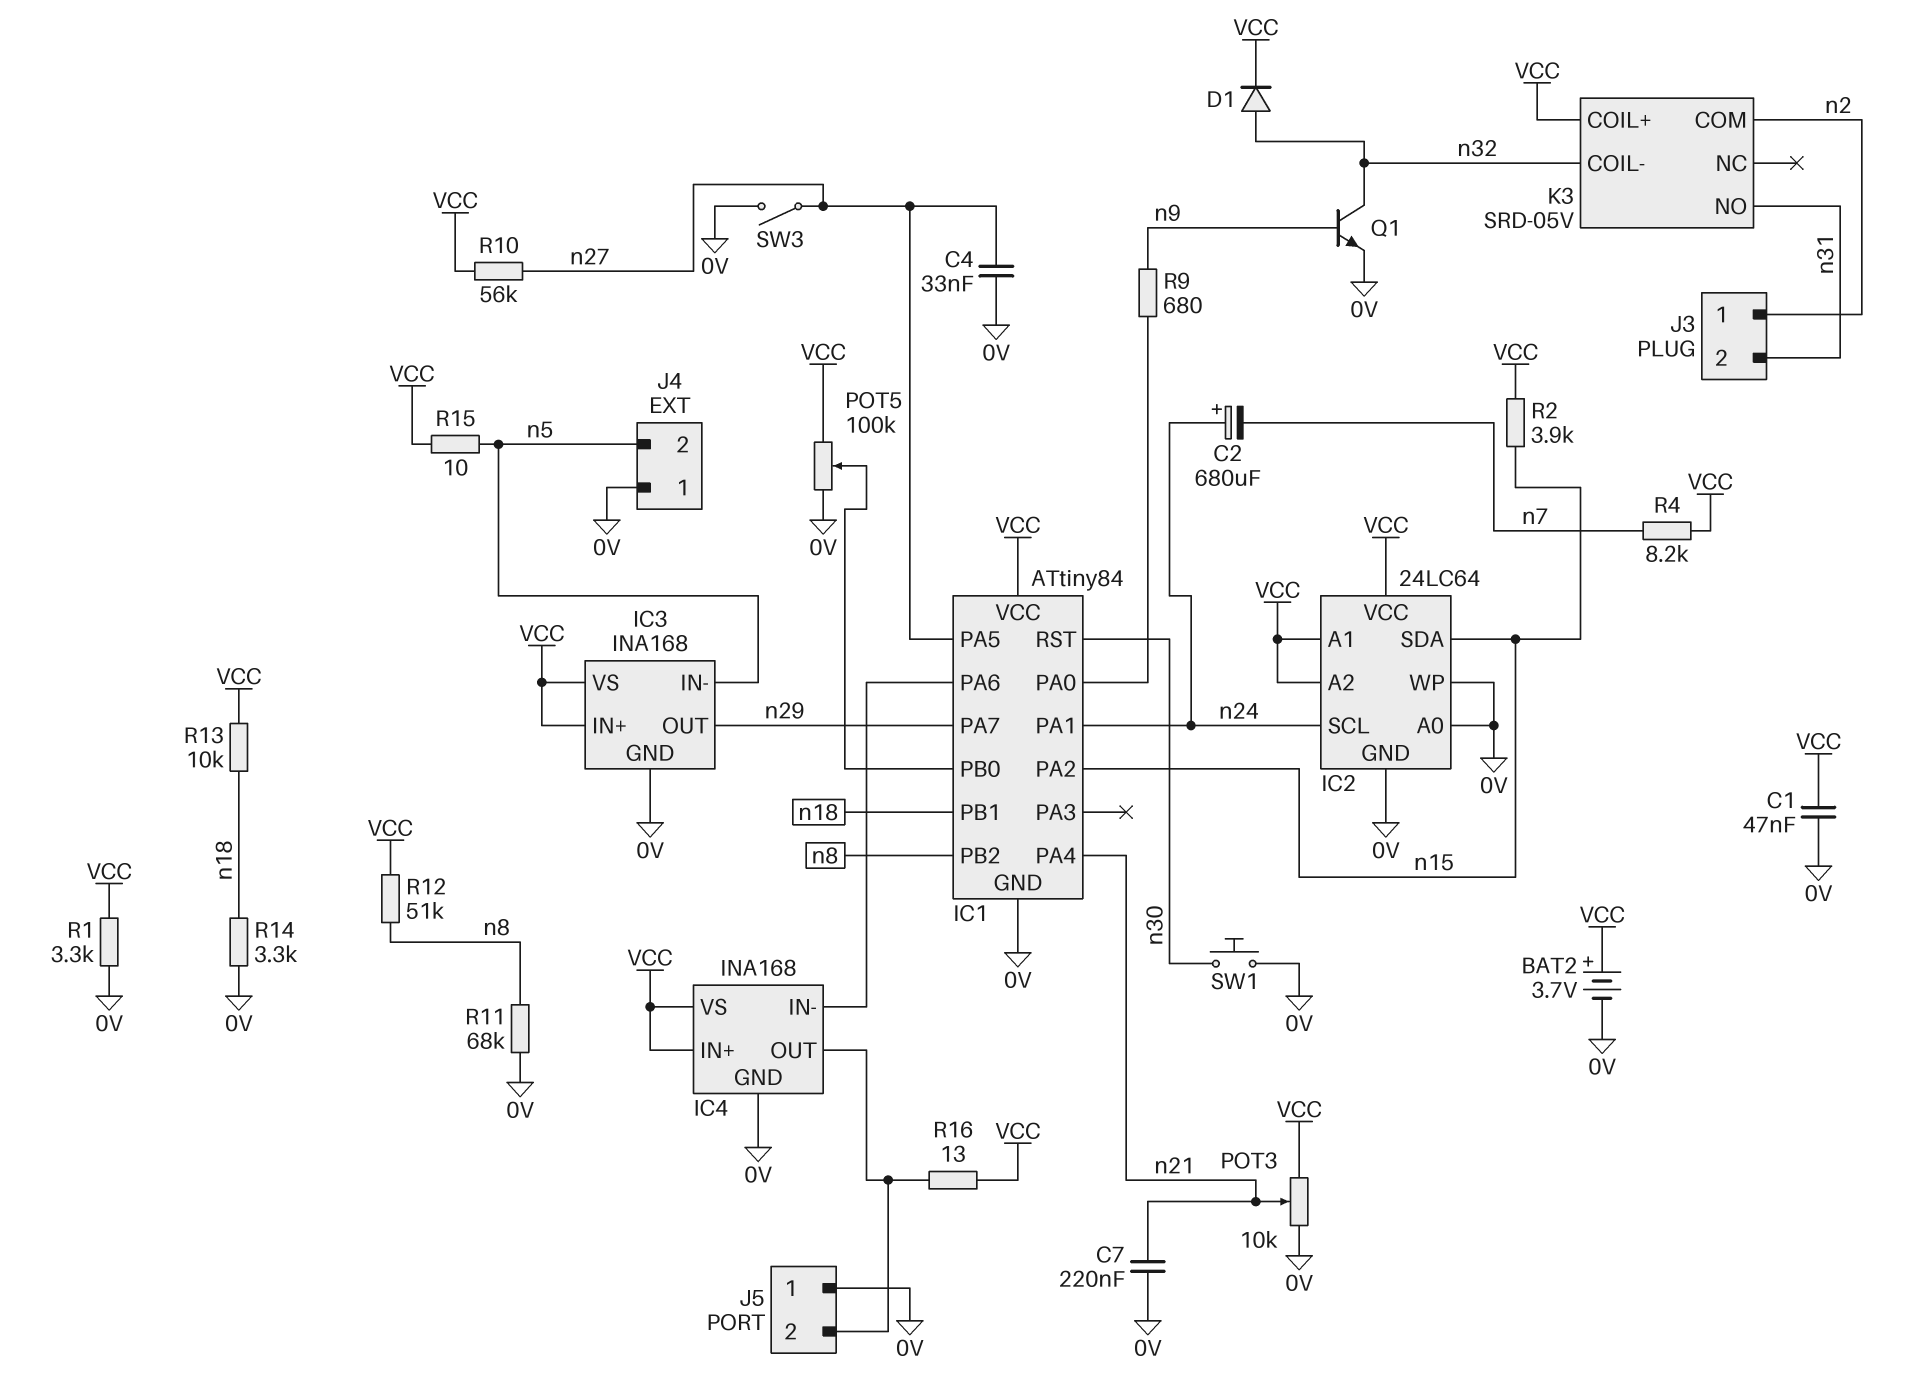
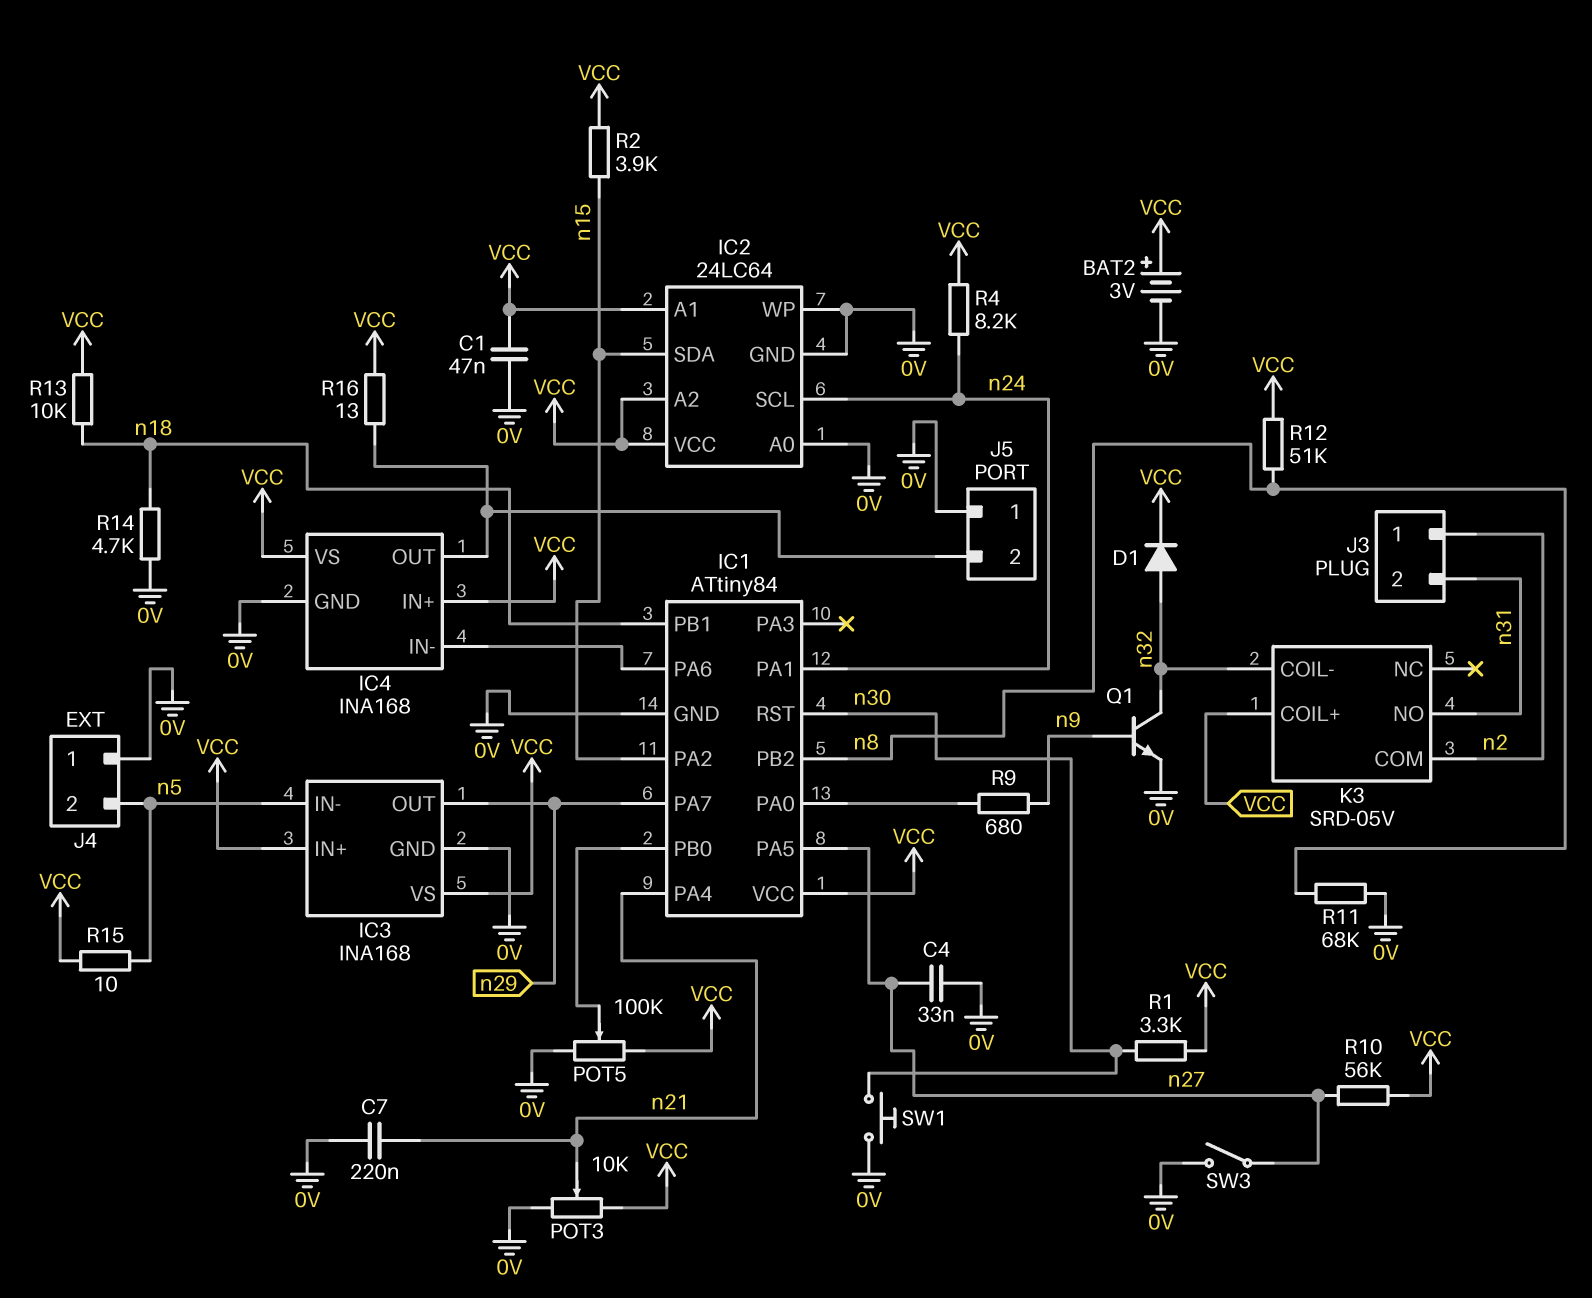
BAT2: 3.7V (plus VCC, minus 0V) -> 3V (plus VCC, minus 0V)
C2: 680uF (plus n24, minus n7) -> none
R1: 3.3k (0V, VCC) -> 3.3k (VCC, n30)
R4: 8.2k (VCC, n7) -> 8.2k (VCC, n24)
R14: 3.3k (0V, n18) -> 4.7k (0V, n18)

